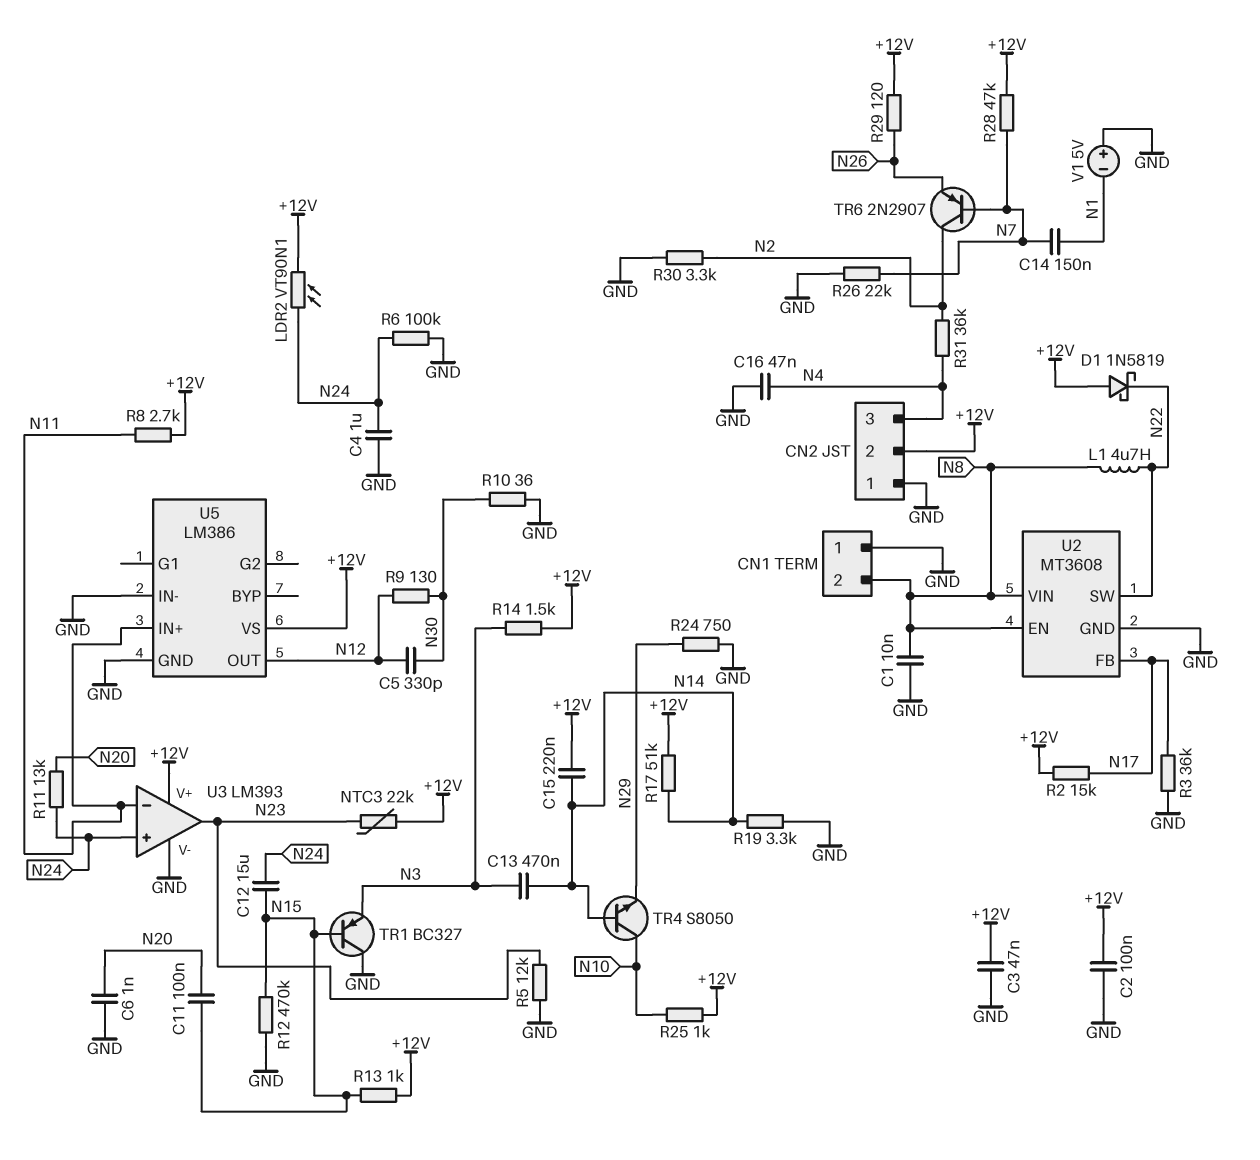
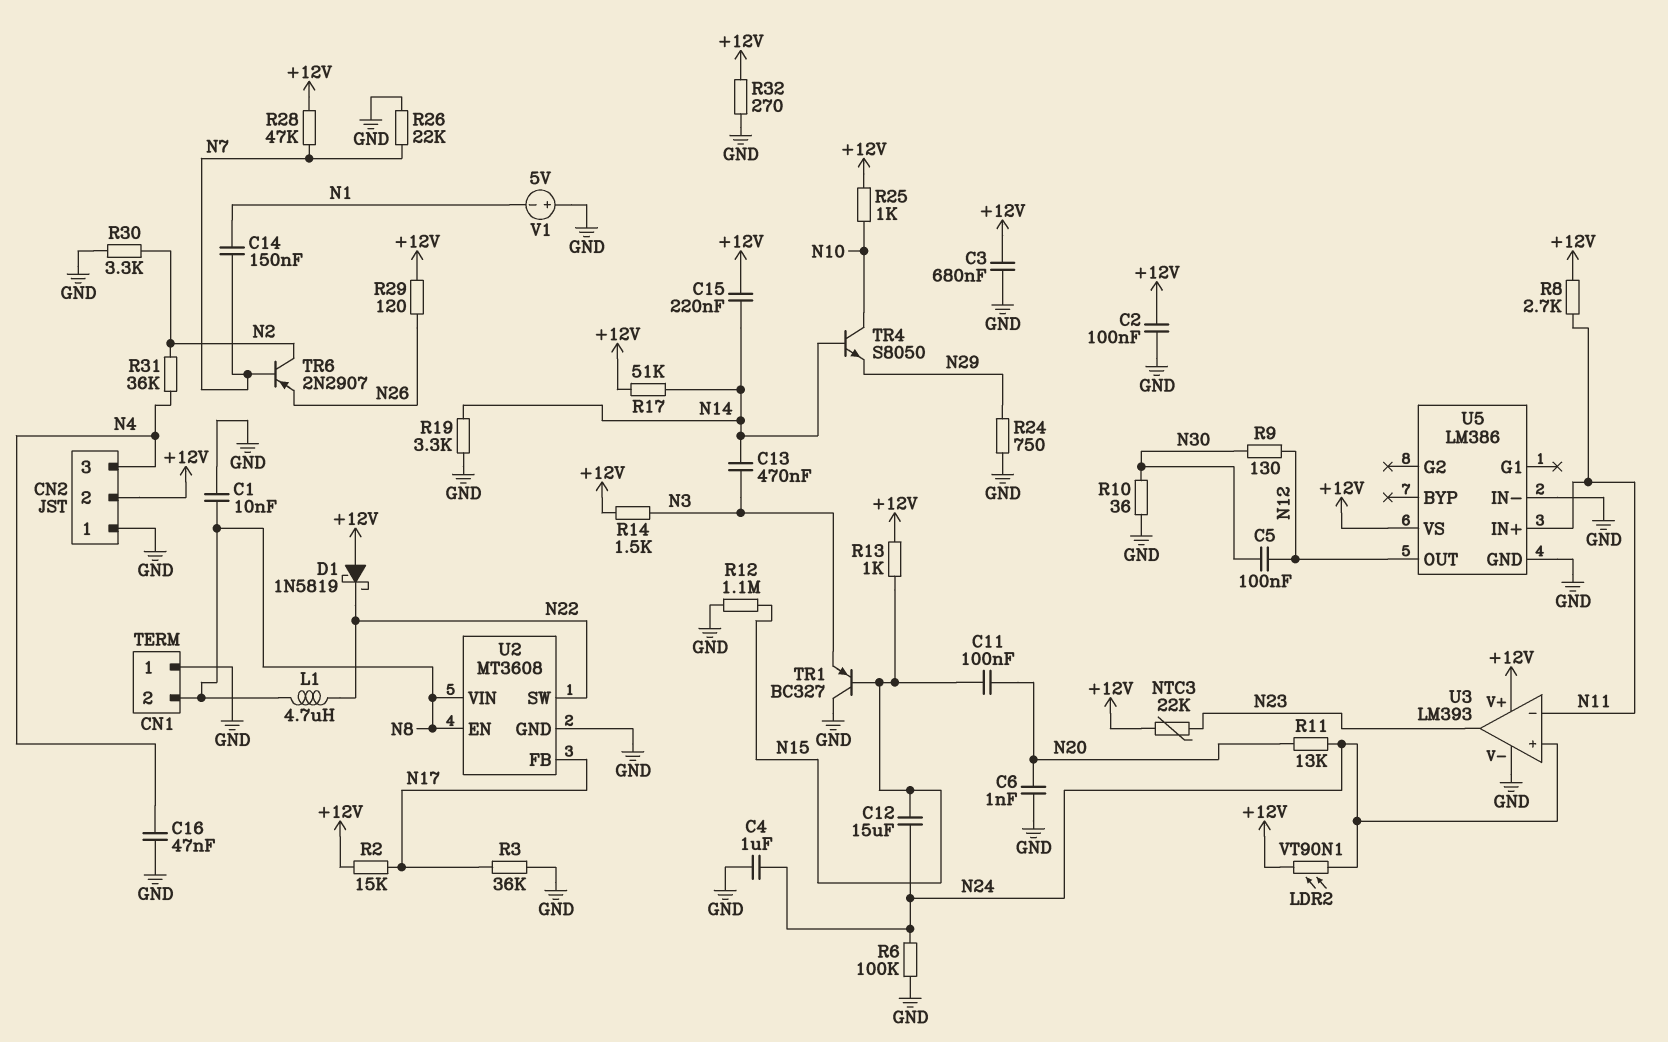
C3: 47nF (+12V, GND) -> 680nF (+12V, GND)
C5: 330pF (N12, N30) -> 100nF (N12, N30)
R5: 12k (GND, N23) -> none
R12: 470k (GND, N15) -> 1.1M (GND, N15)
R32: none -> 270 (+12V, GND)

